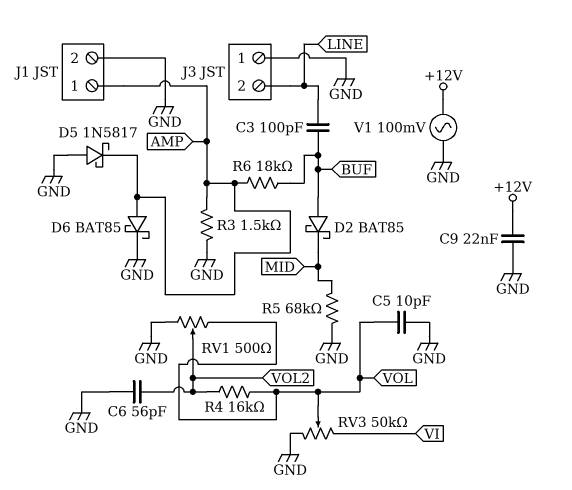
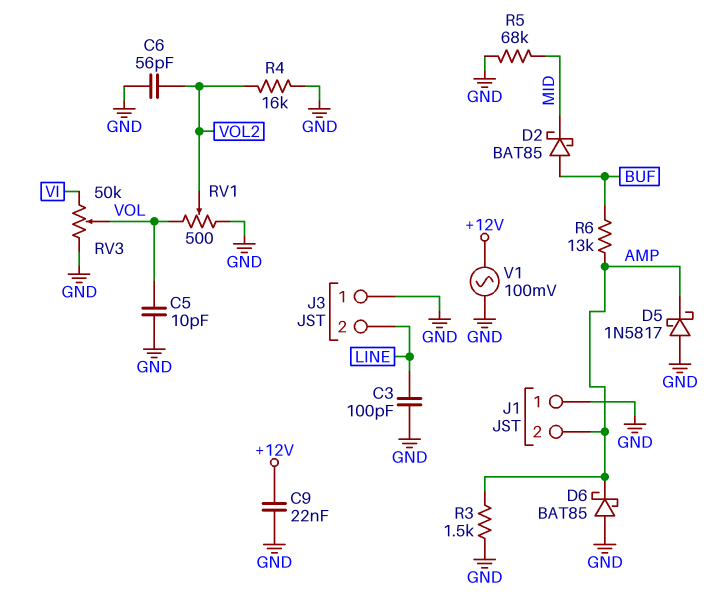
C3: 100pF (BUF, LINE) -> 100pF (GND, LINE)
D6: schottky BAT85 (A AMP, K GND) -> schottky BAT85 (A GND, K AMP)
J1 pin 1: AMP -> GND
J1 pin 2: GND -> AMP
R4: 16k (VOL, VOL2) -> 16k (GND, VOL2)
R6: 18k (AMP, BUF) -> 13k (AMP, BUF)

